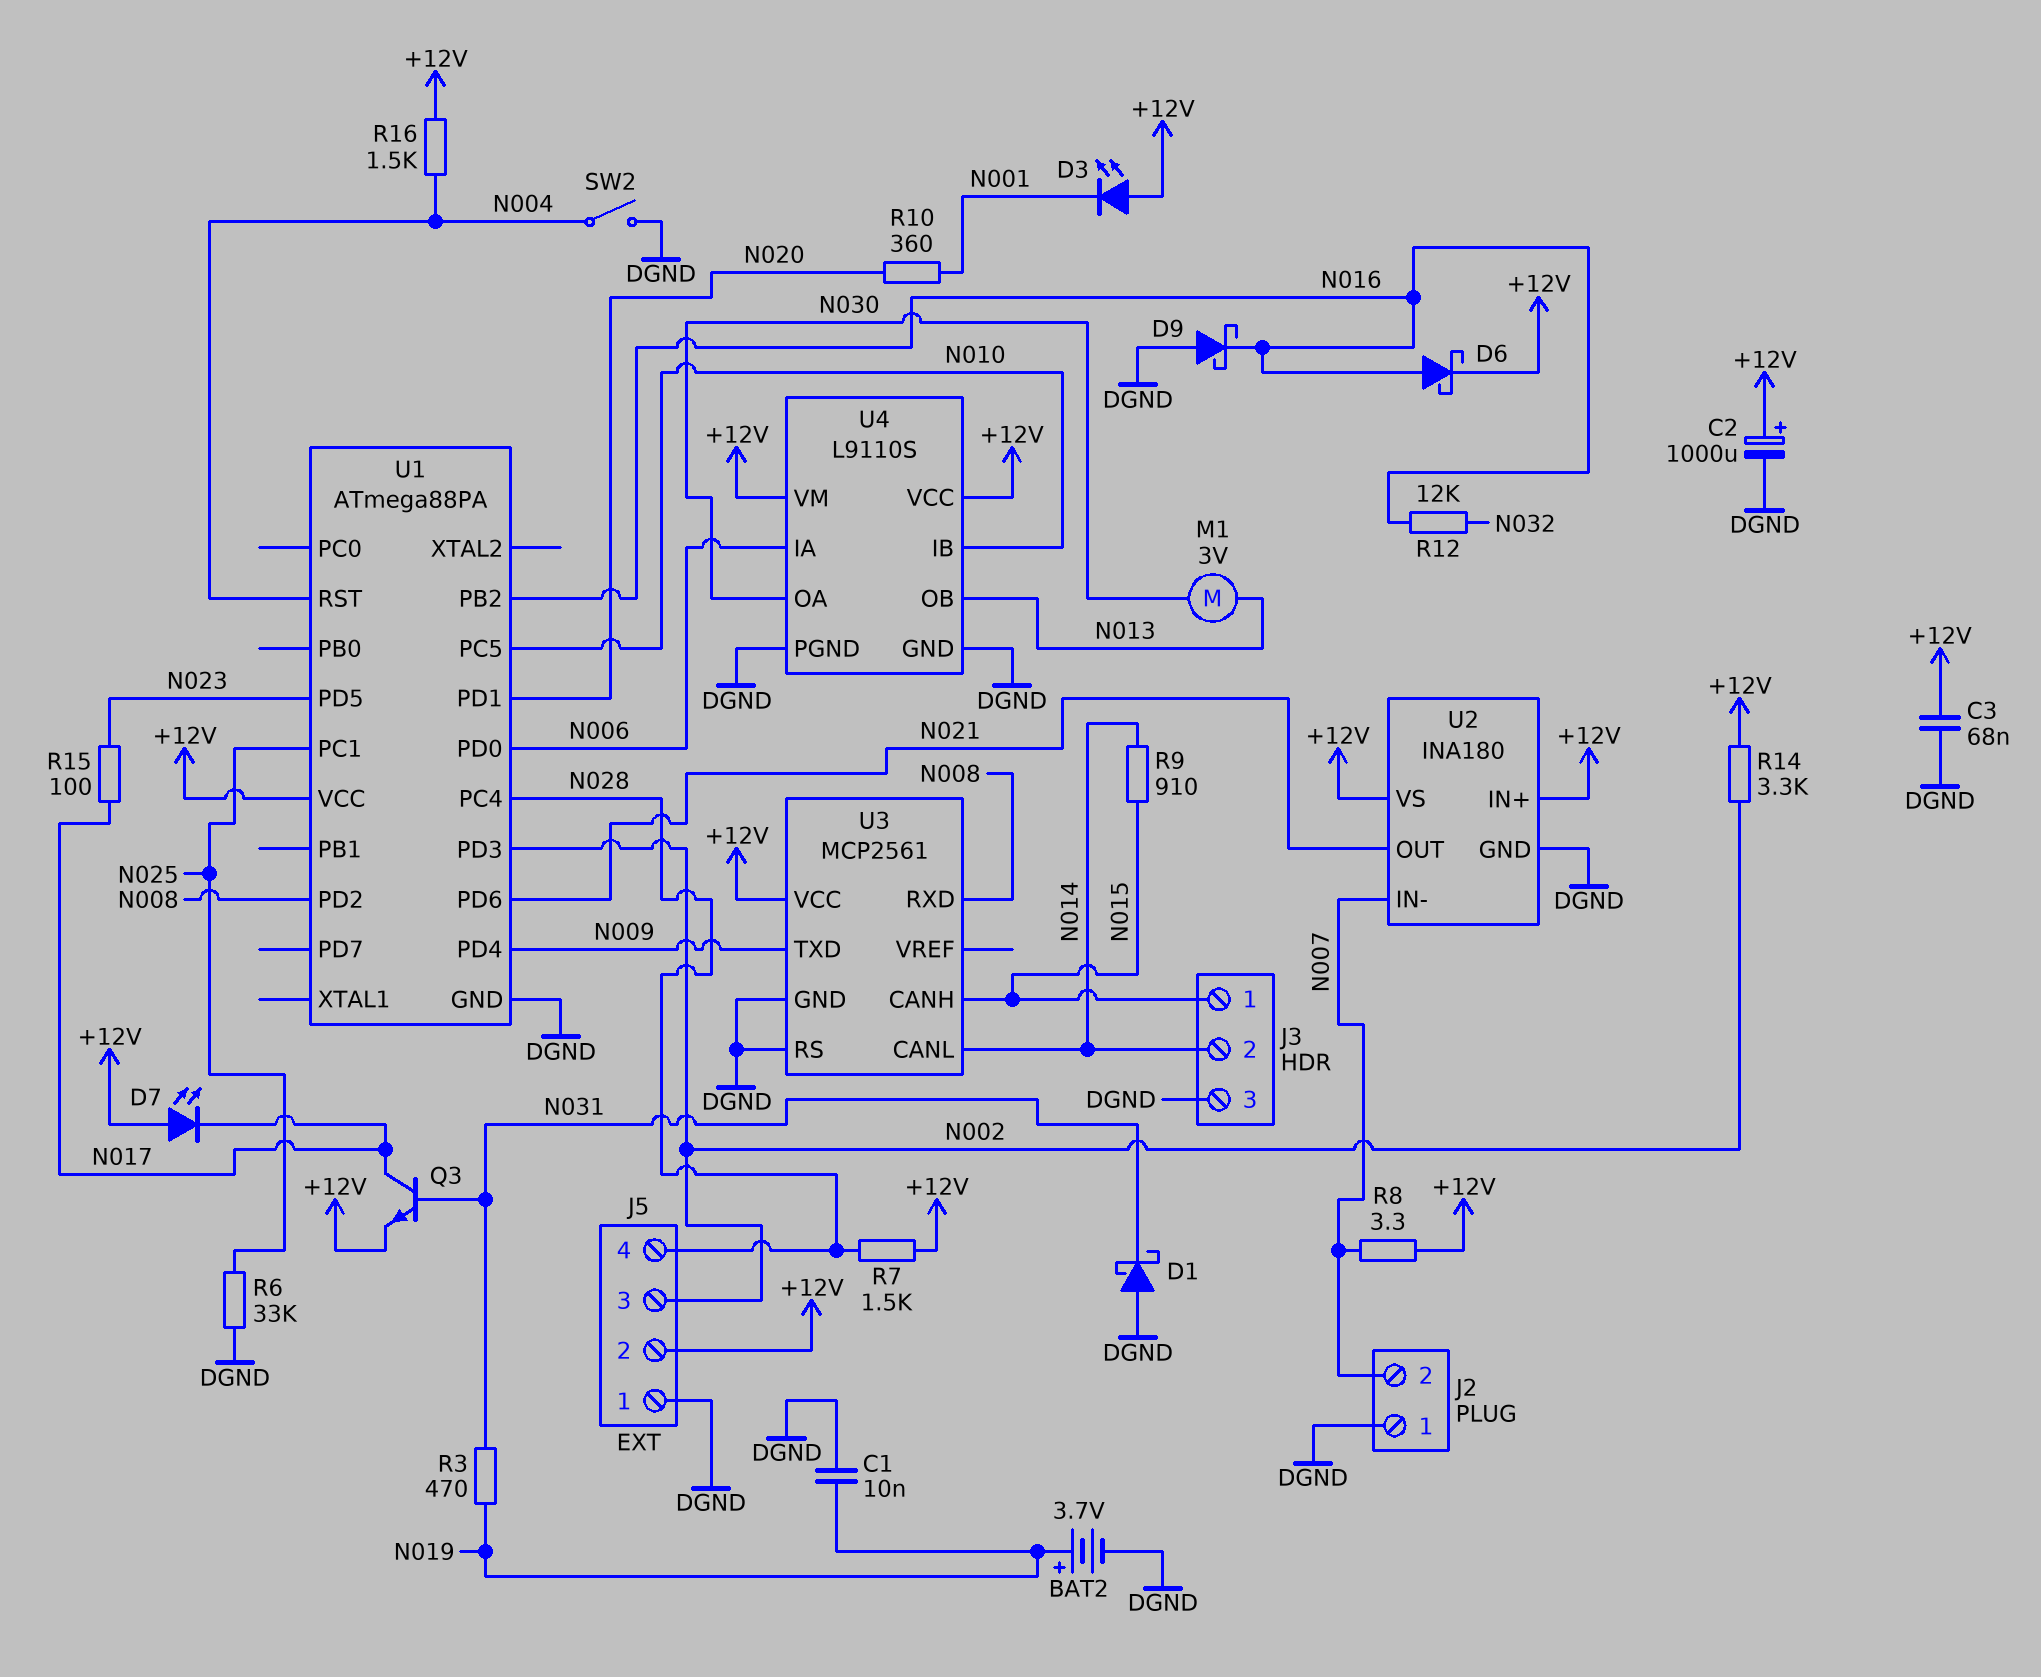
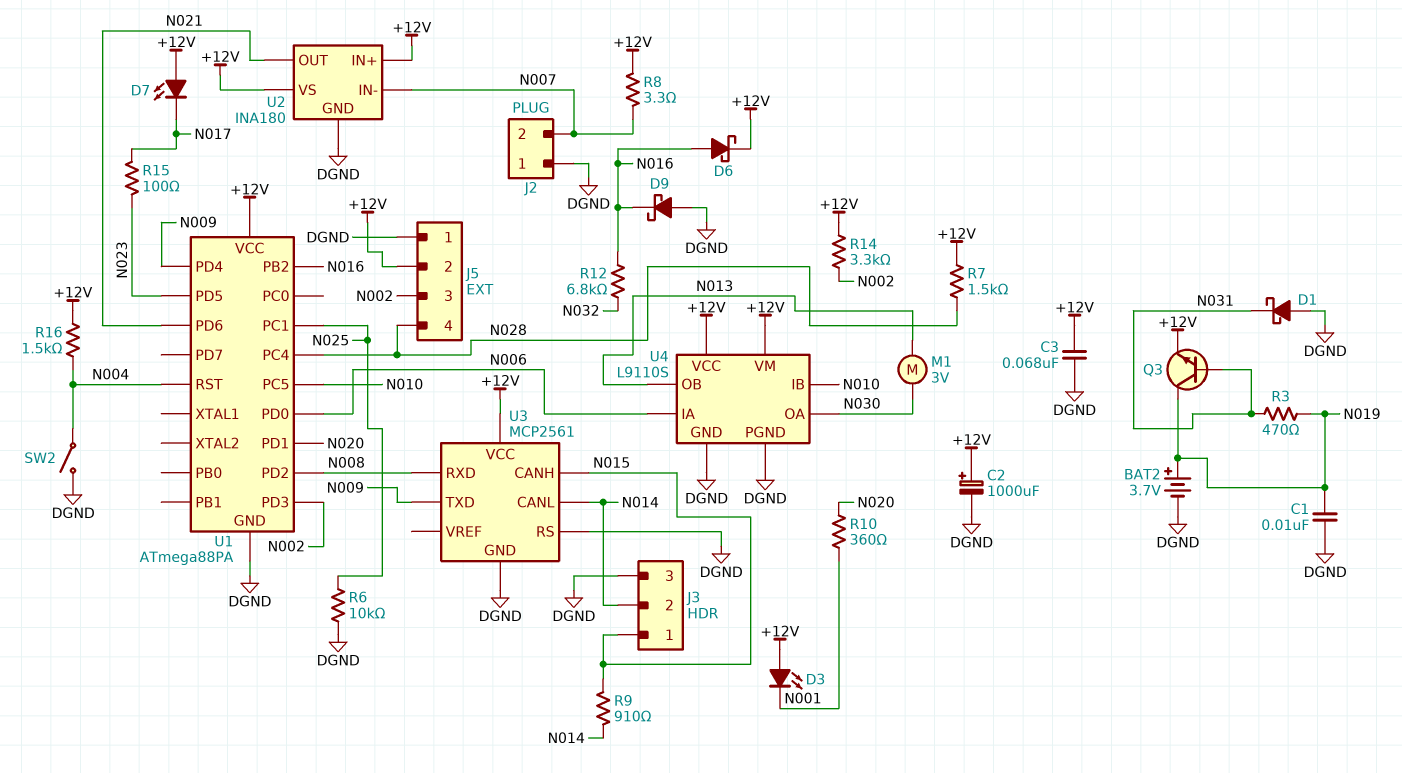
Q3: NPN (B N031, C N017, E +12V) -> NPN (B N031, C N019, E +12V)
R6: 33k (DGND, N025) -> 10k (DGND, N025)
R12: 12k (N016, N032) -> 6.8k (N016, N032)

